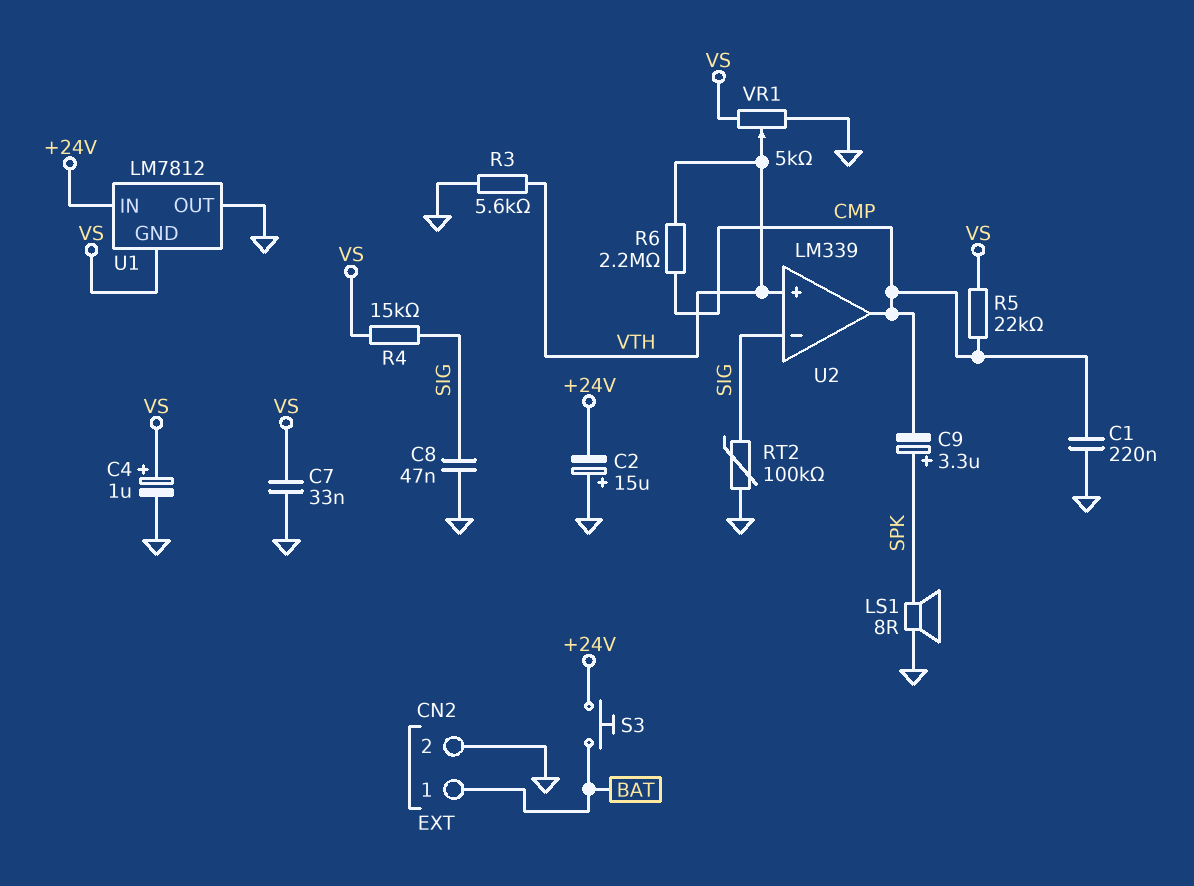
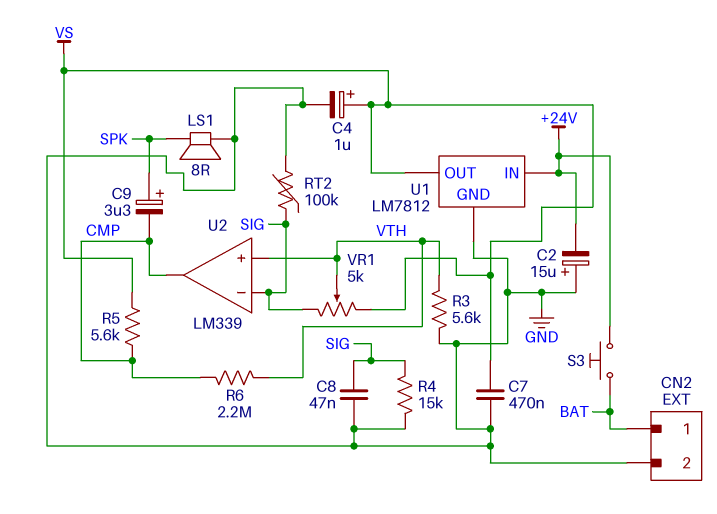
C1: 220nF (CMP, GND) -> none
C7: 33nF (GND, VS) -> 470nF (GND, VS)
R4: 15k (SIG, VS) -> 15k (GND, SIG)
R5: 22k (CMP, VS) -> 5.6k (CMP, VS)
U1 pin GND: VS -> GND
U1 pin OUT: GND -> VS
VR1: 5k (GND, VS, wiper VTH) -> 5k (SIG, VS, wiper VTH)

